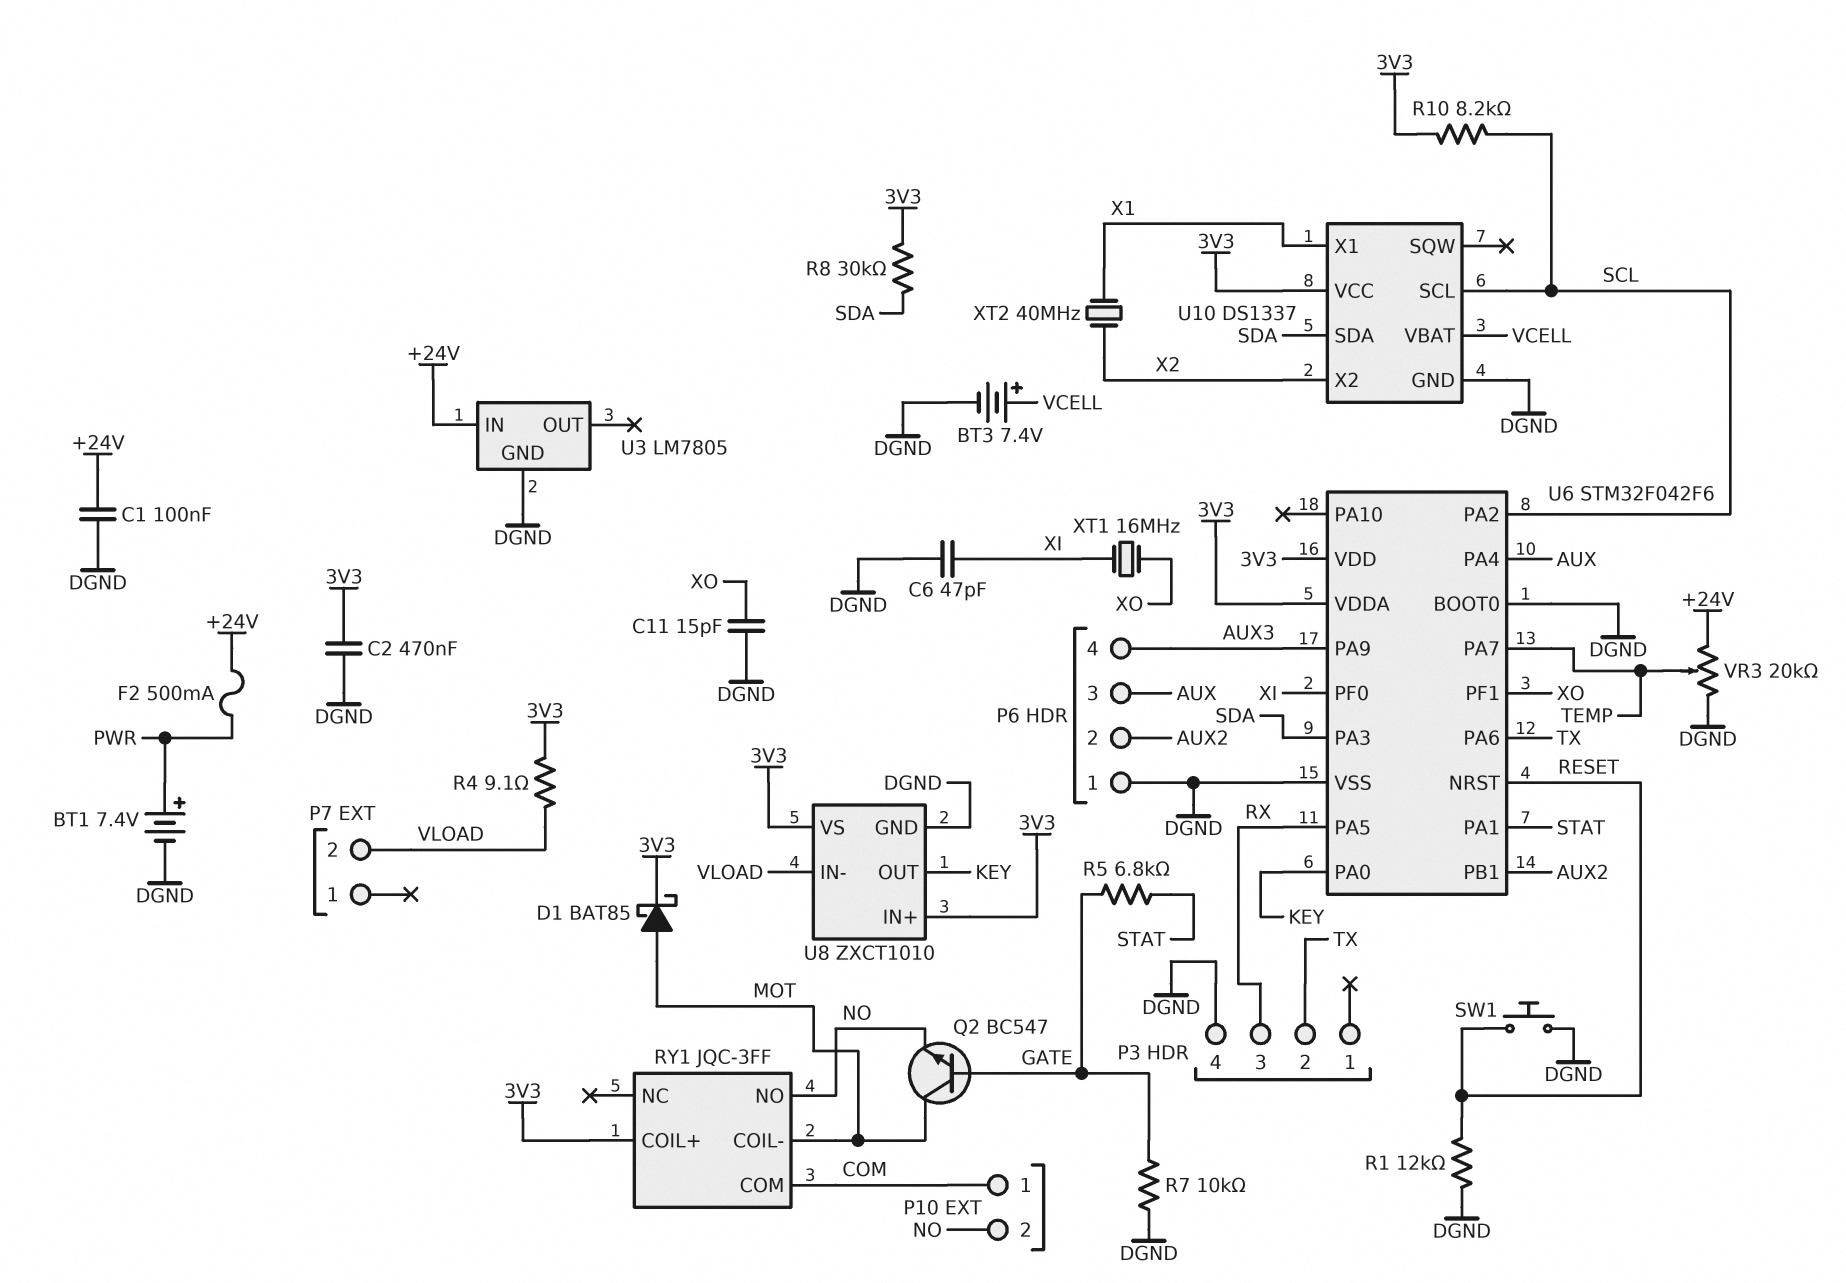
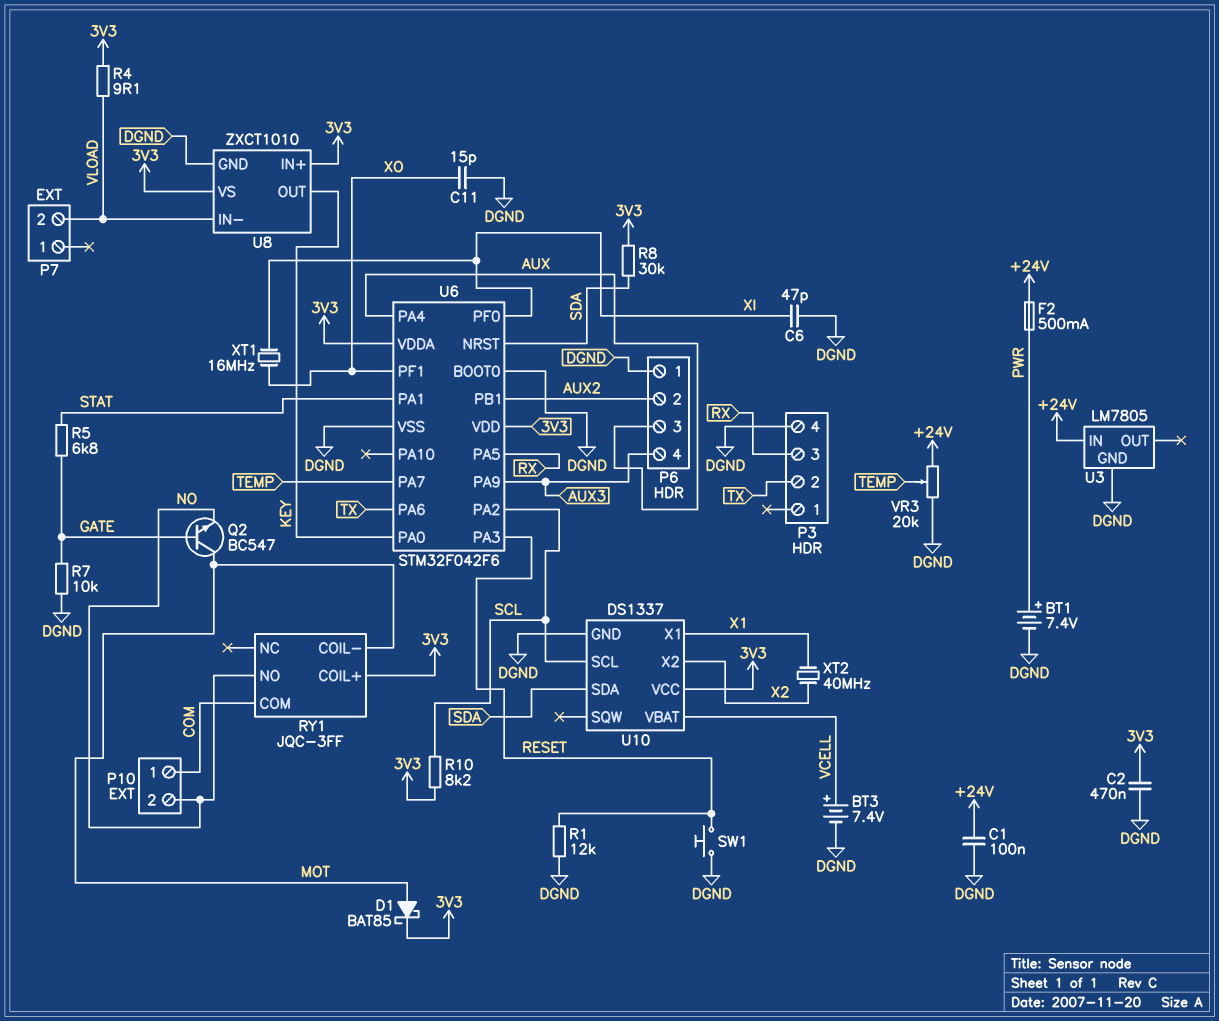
U6 pin NRST: RESET -> SDA
U6 pin PA3: SDA -> RESET

